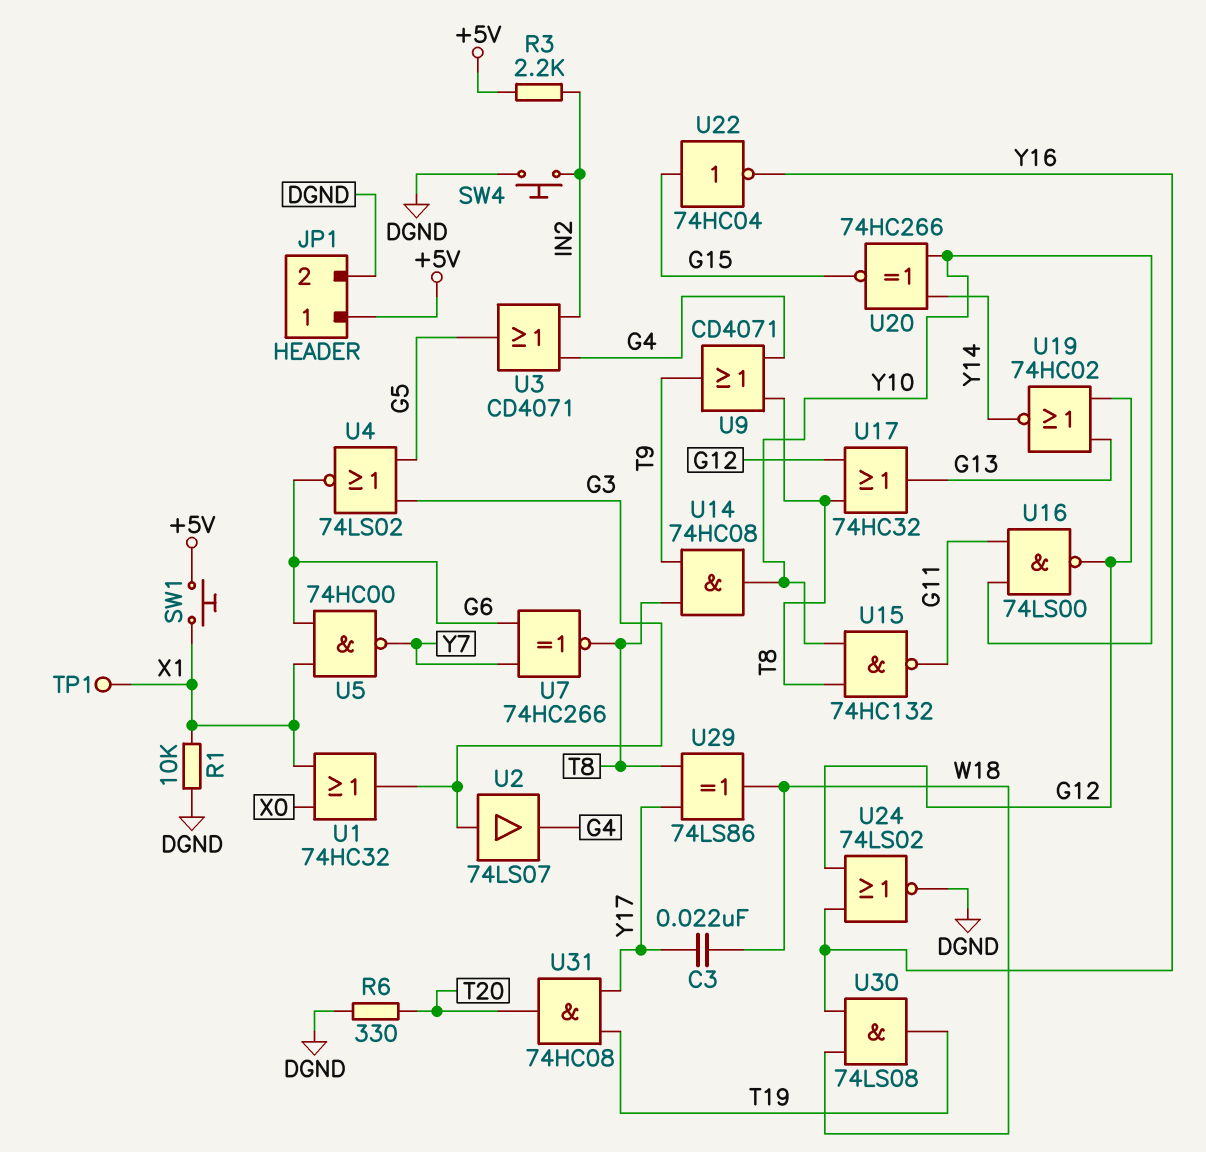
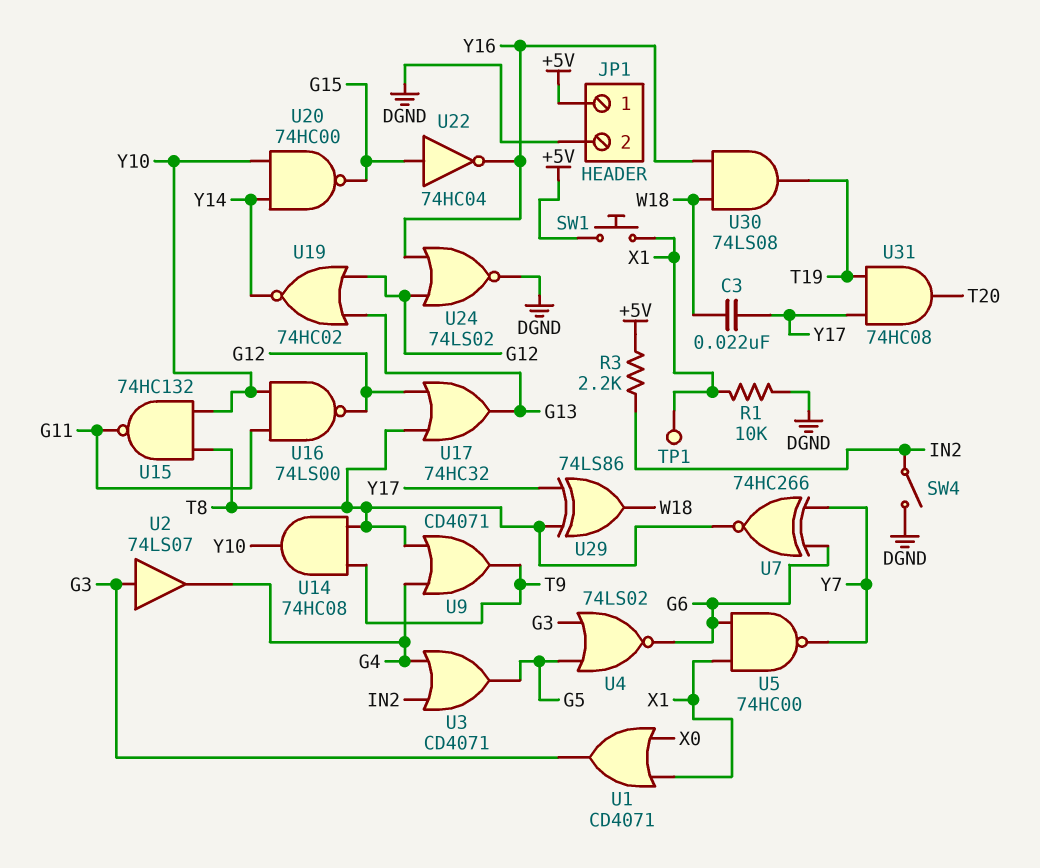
R6: 330 (DGND, T20) -> none
SW4: button (DGND, IN2) -> switch (DGND, IN2)
U1: OR 74HC32 (in X0, in X1, out G3) -> OR CD4071 (in X0, in X1, out G3)
U20: XNOR 74HC266 (in Y10, in Y14, out G15) -> NAND 74HC00 (in Y10, in Y14, out G15)

